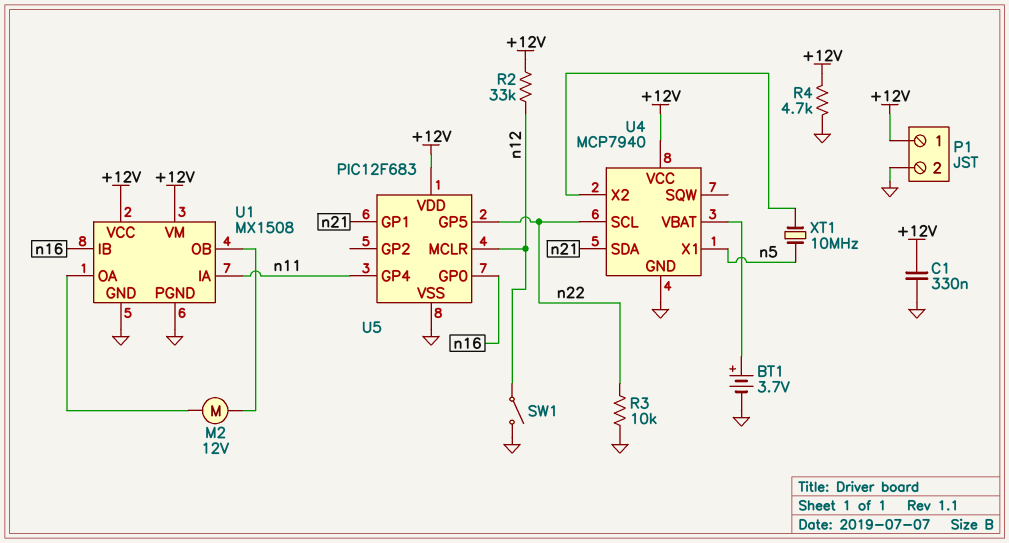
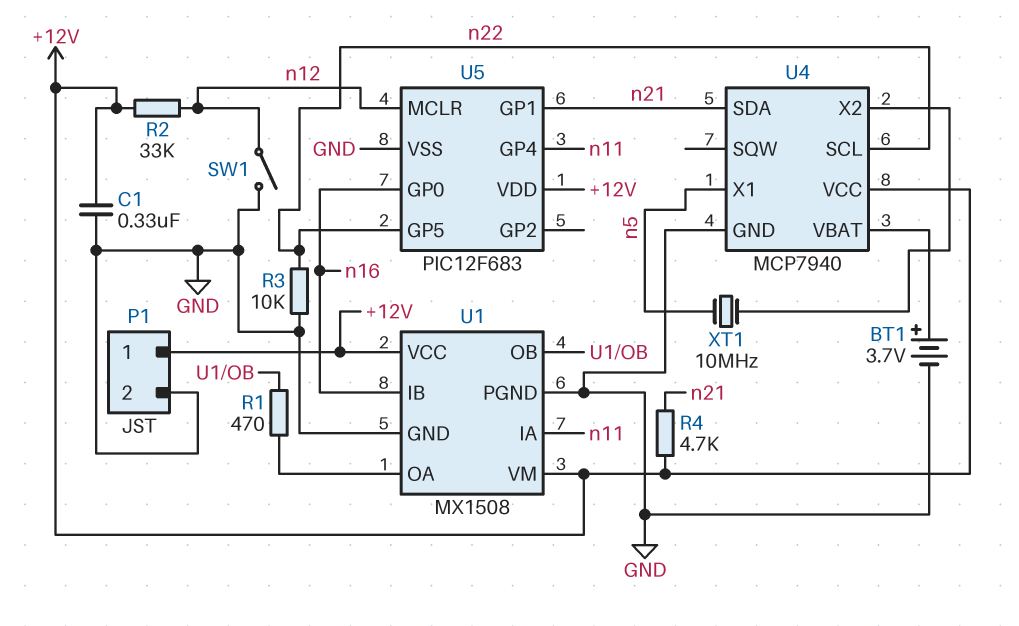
M2: motor 12V (U1/OA, U1/OB) -> none
R1: none -> 470 (U1/OA, U1/OB)
R4: 4.7k (+12V, GND) -> 4.7k (+12V, n21)

